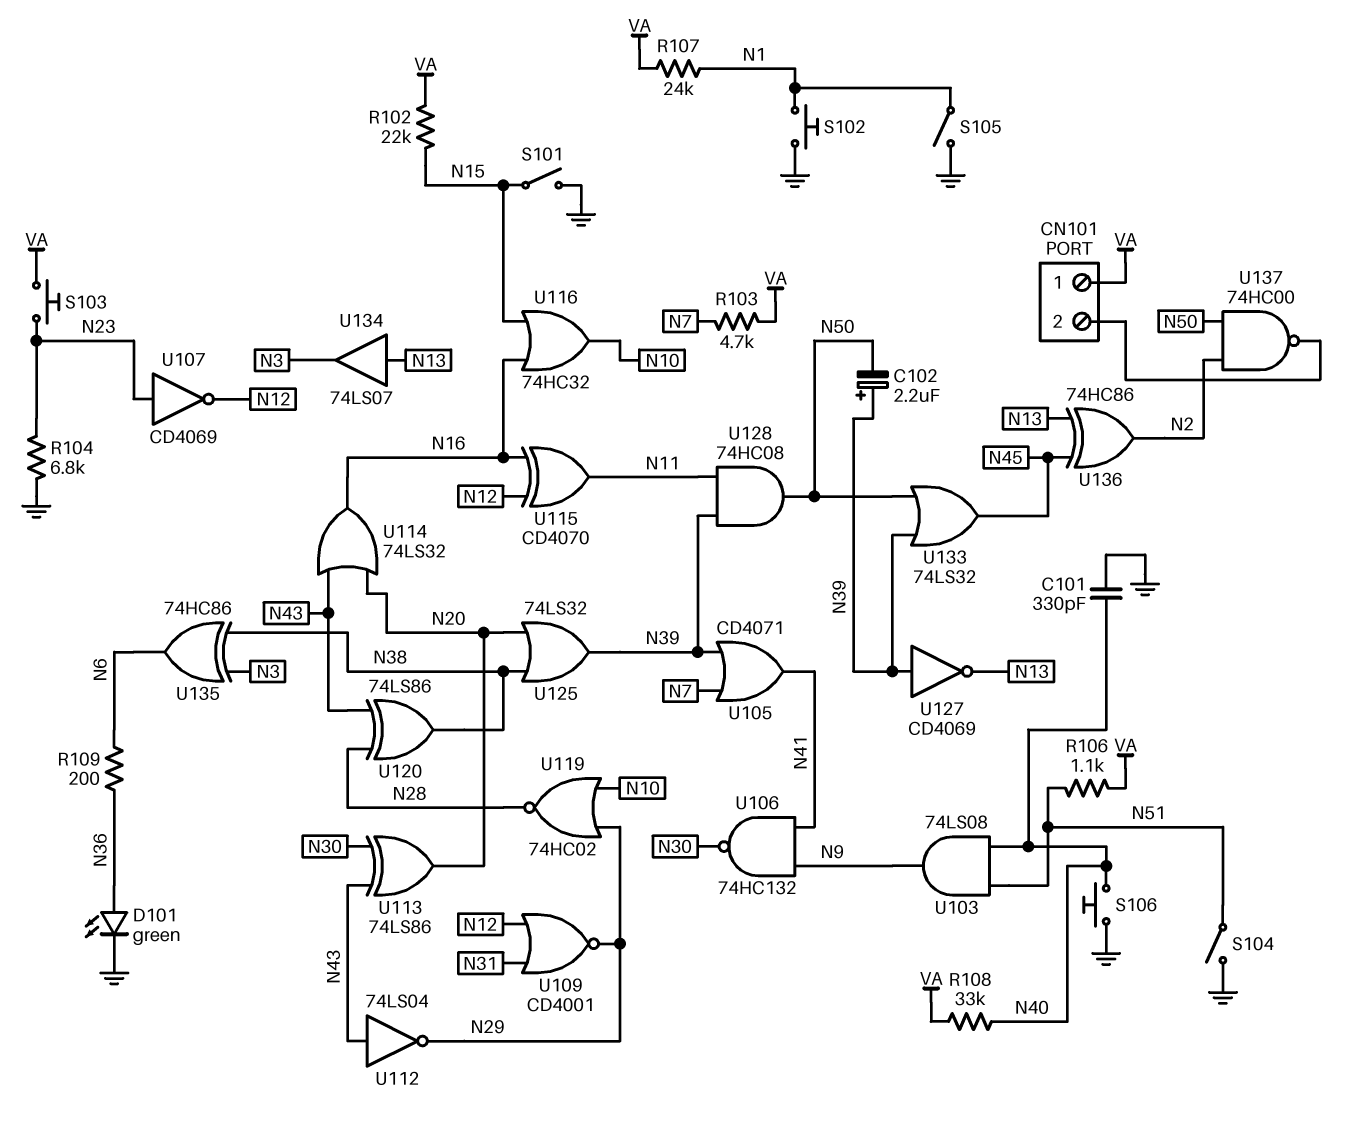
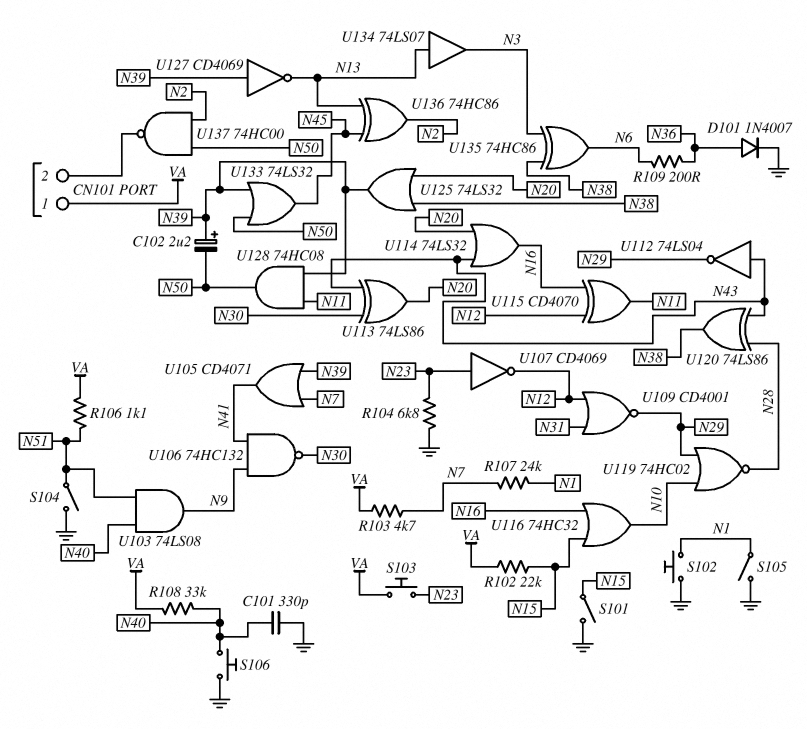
D101: LED green (A N36, K GND) -> diode 1N4007 (A N36, K GND)
R107: 24k (N1, VA) -> 24k (N1, N7)

